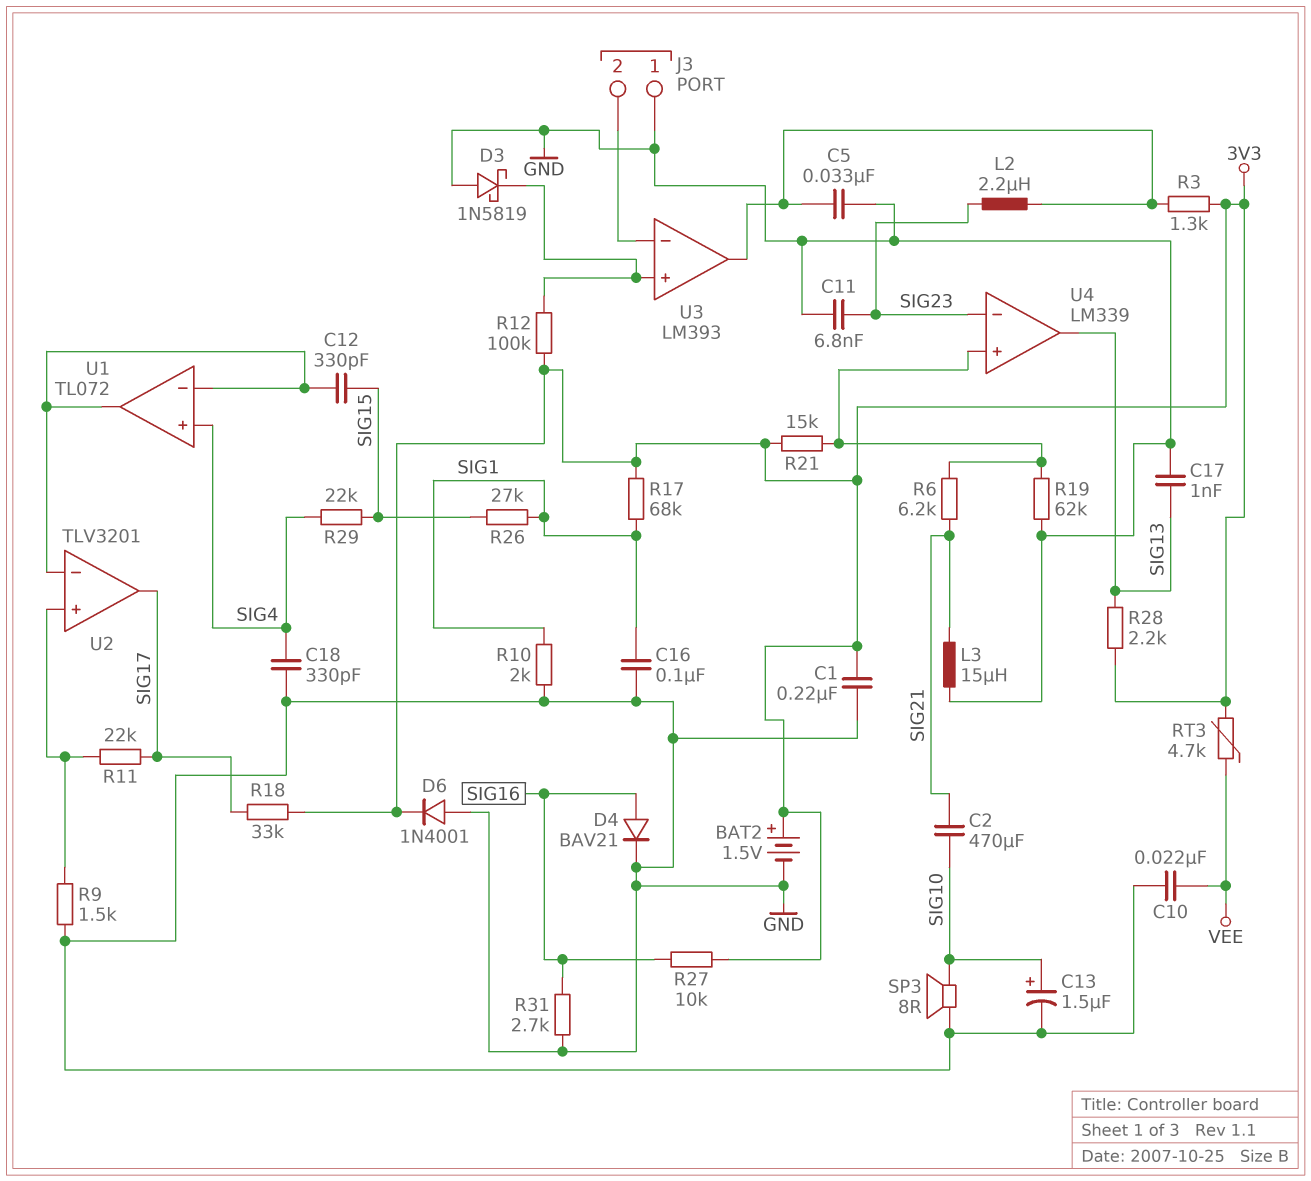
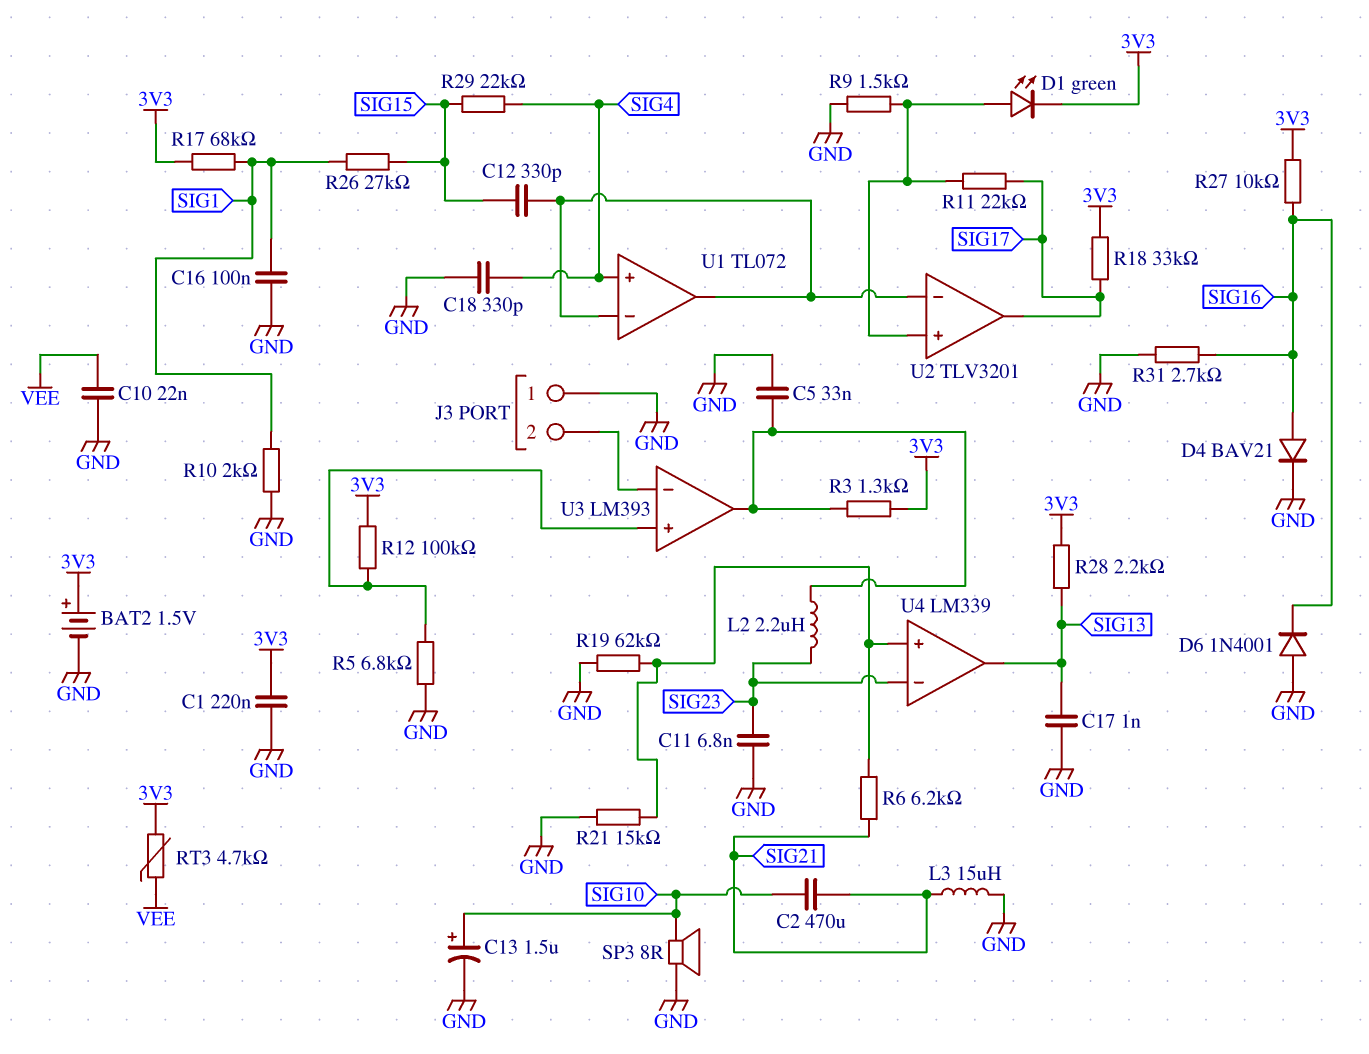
D1: none -> LED green (A U2/in+, K 3V3)
D3: schottky 1N5819 (A GND, K U3/in+) -> none
D6: diode 1N4001 (A GND, K 3V3) -> diode 1N4001 (A GND, K SIG16)
R5: none -> 6.8k (GND, U3/in+)
R21: 15k (3V3, U4/in+) -> 15k (GND, U4/in+)

